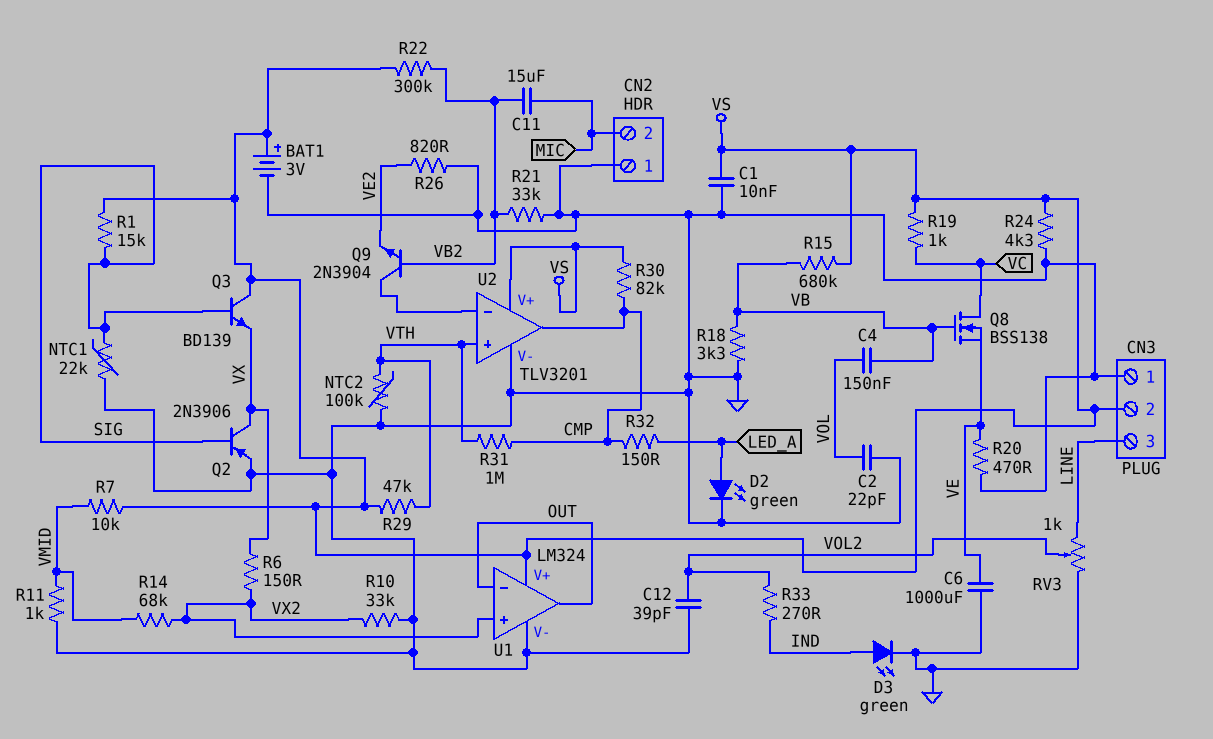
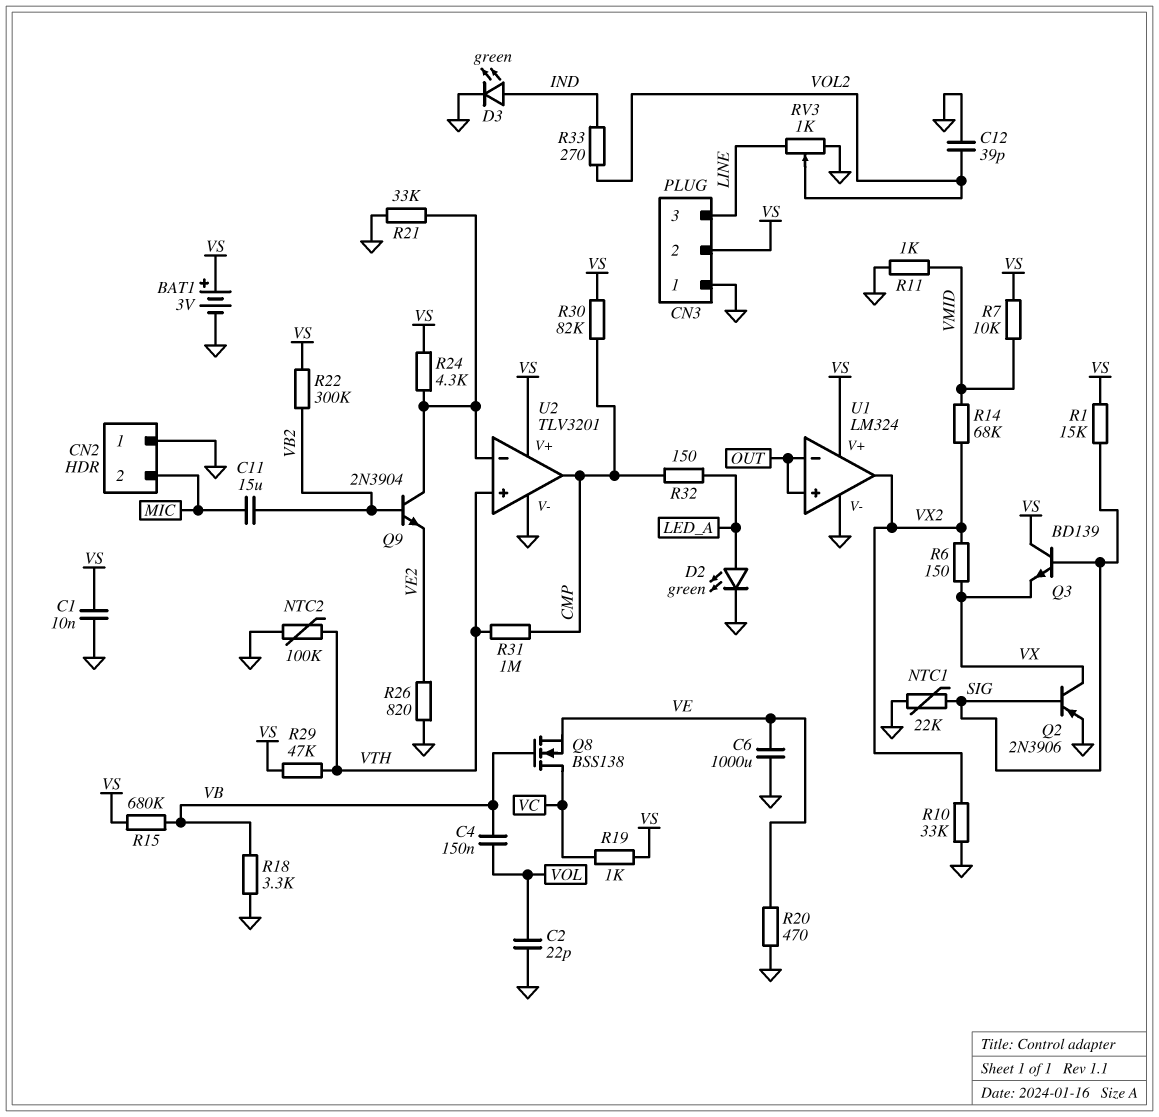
R21: 33k (GND, VB2) -> 33k (GND, U2/in-)
R24: 4.3k (GND, VS) -> 4.3k (U2/in-, VS)
U1 pin in+: VX2 -> OUT
U1 pin out: OUT -> VX2

